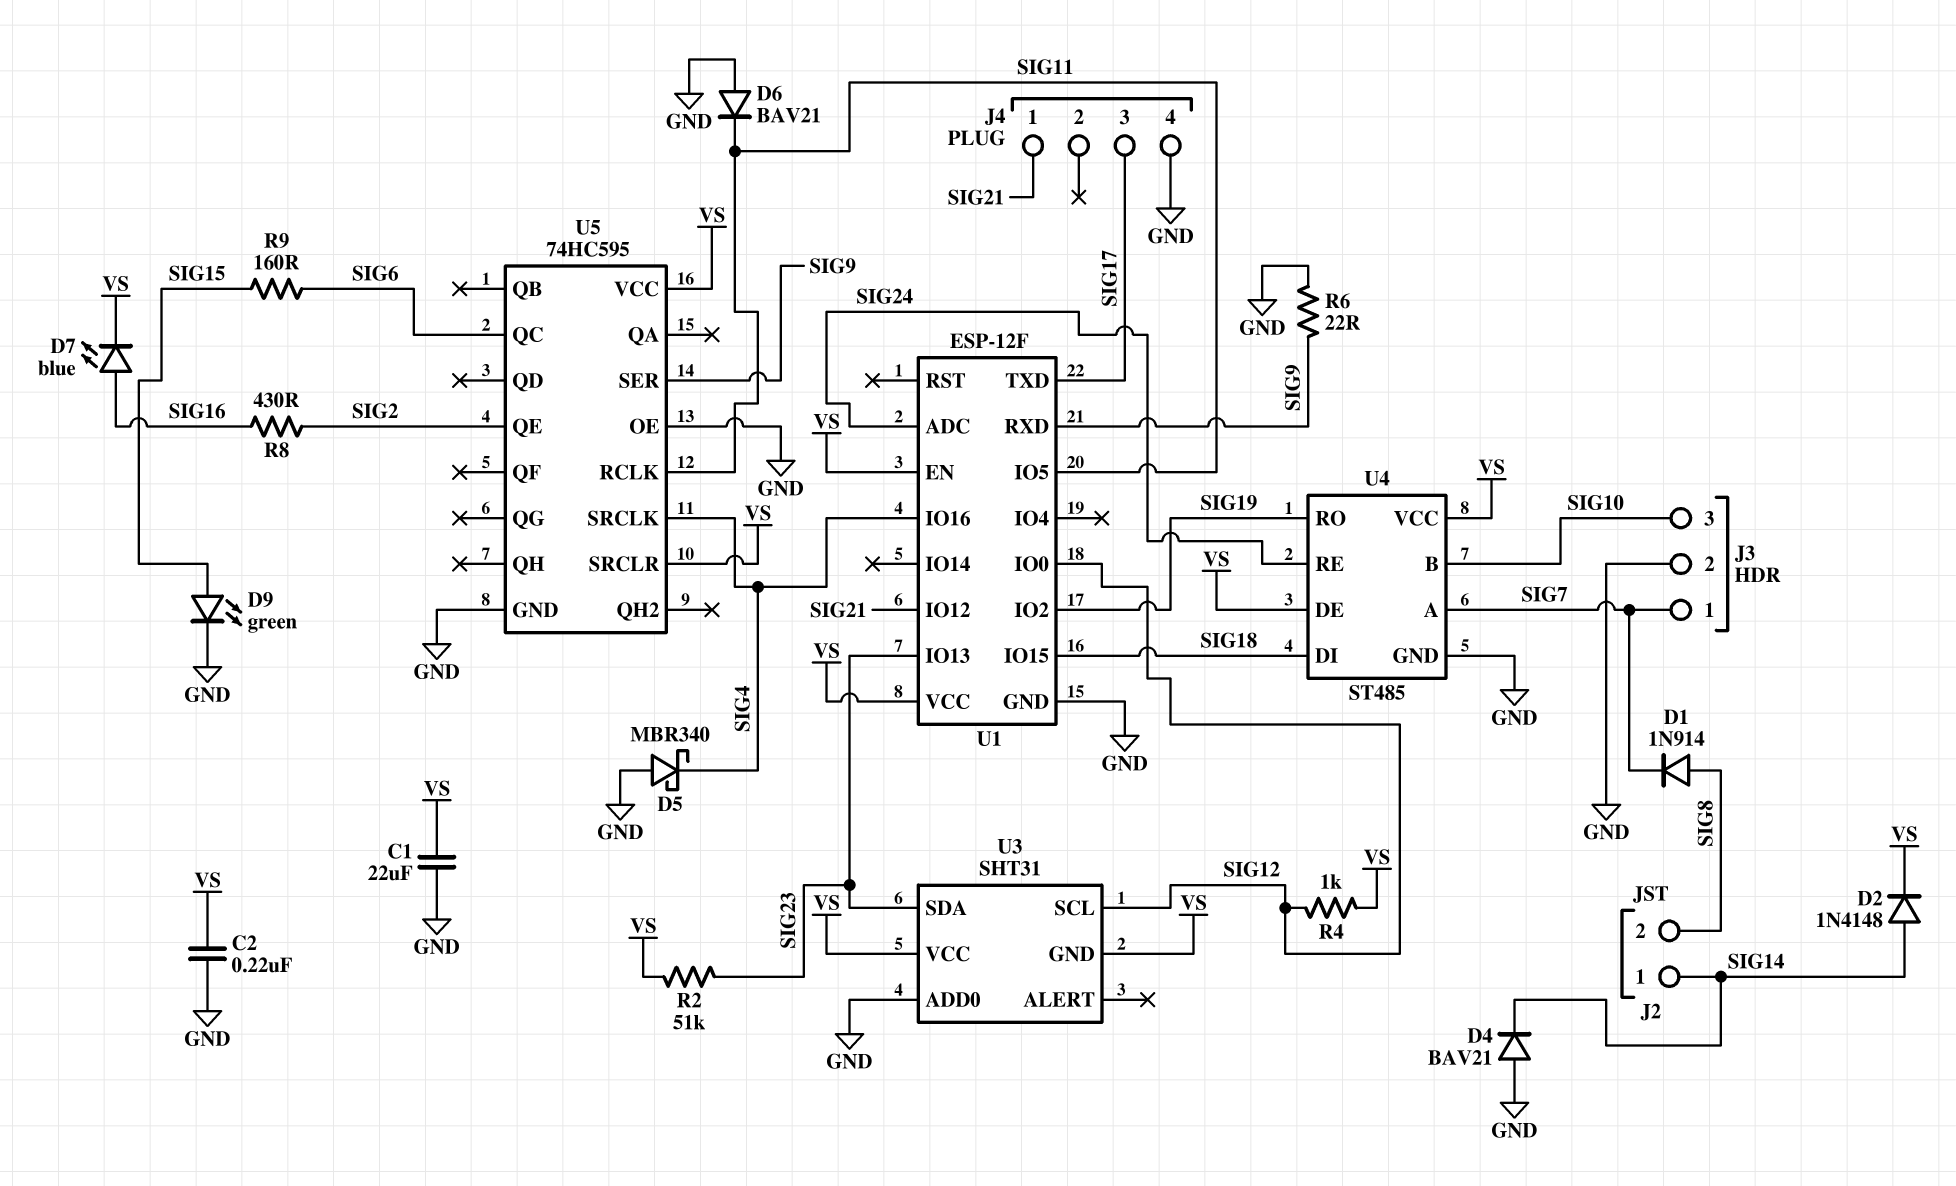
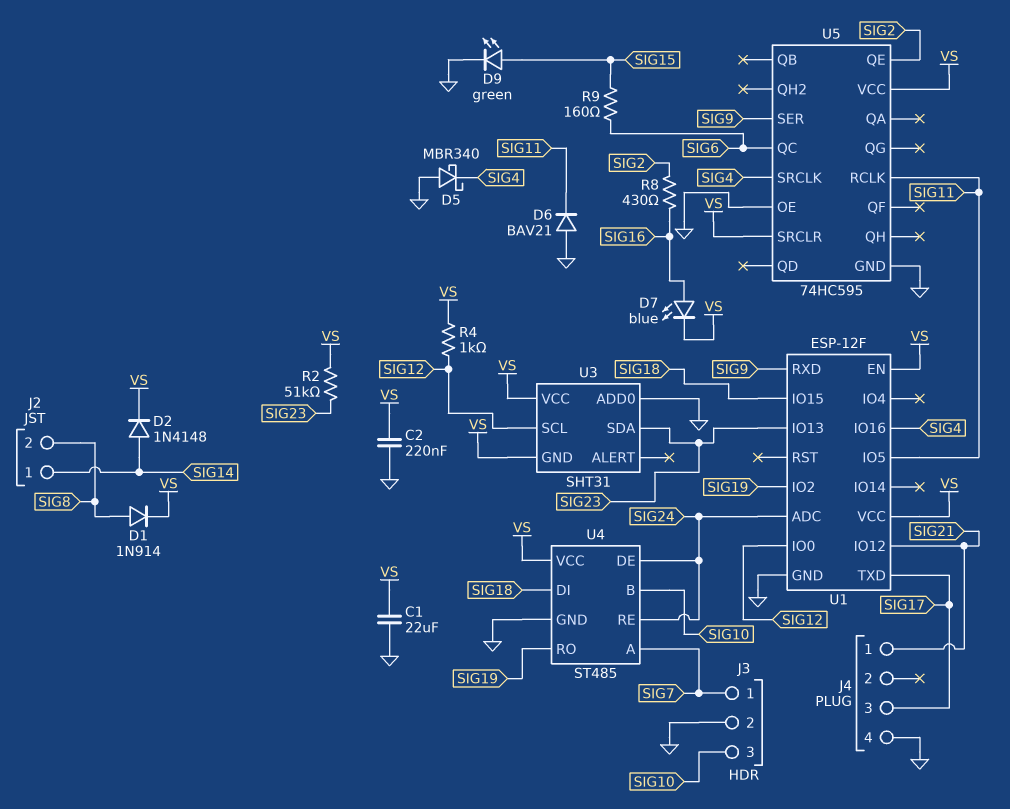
D1: diode 1N914 (A SIG8, K SIG7) -> diode 1N914 (A SIG8, K VS)
D4: diode BAV21 (A GND, K SIG14) -> none
R6: 22 (GND, SIG9) -> none
U4 pin DE: VS -> SIG24

